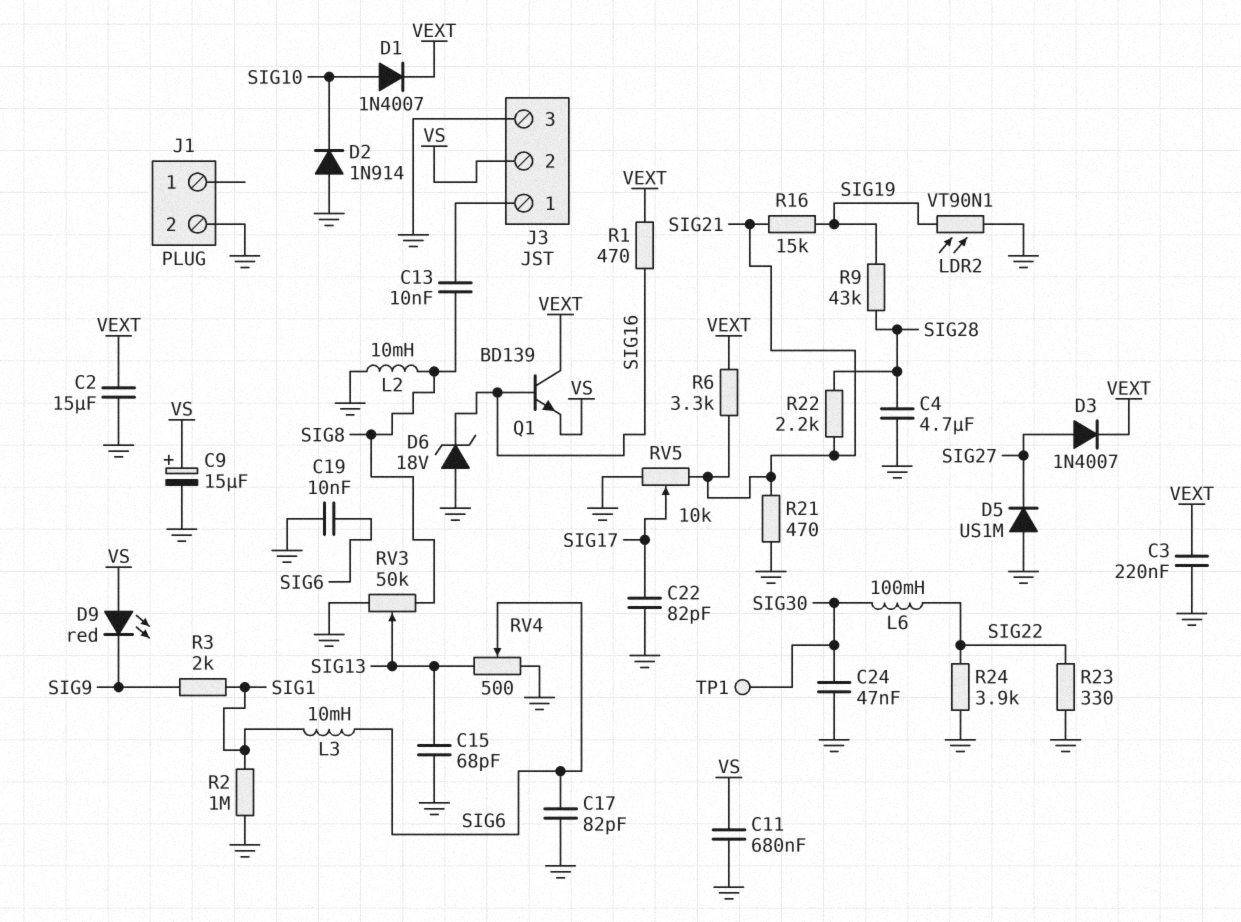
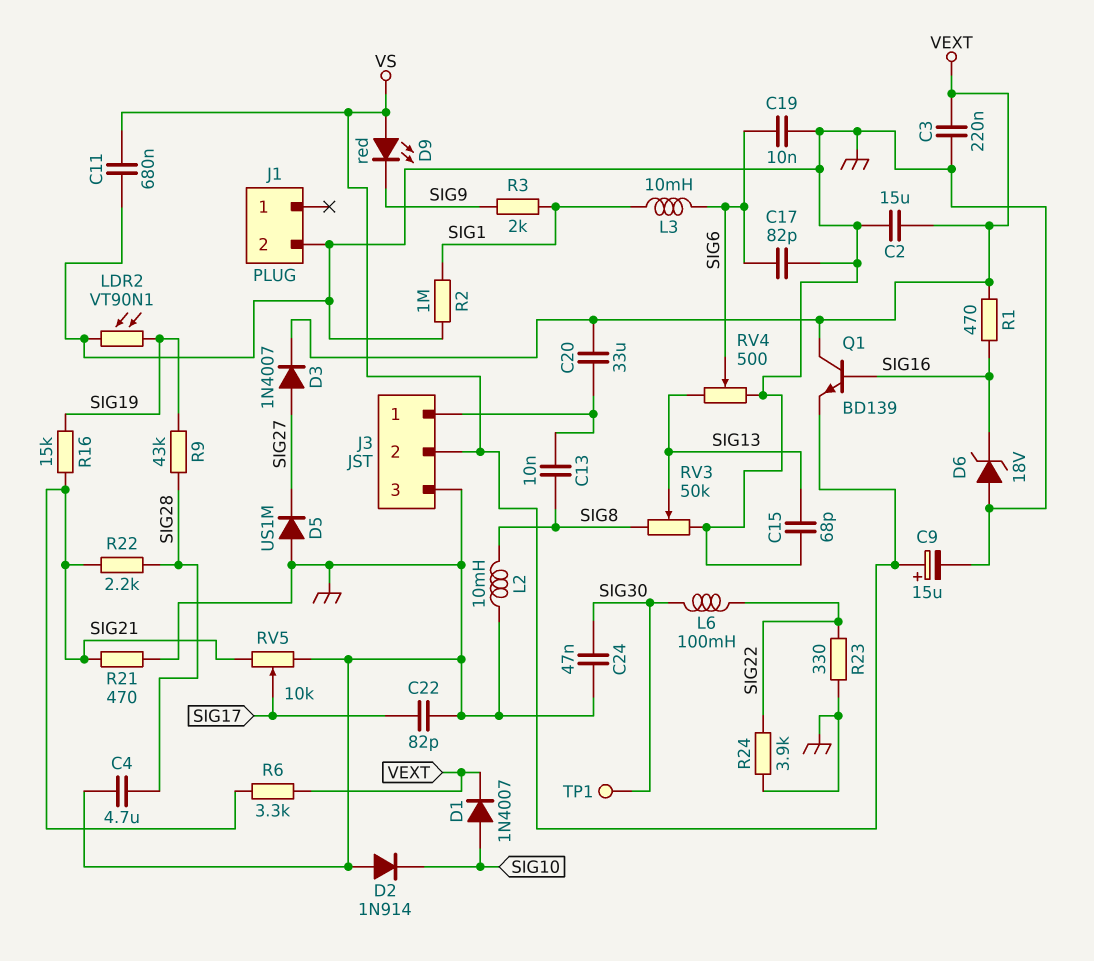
C20: none -> 33uF (J3/1, VEXT)

